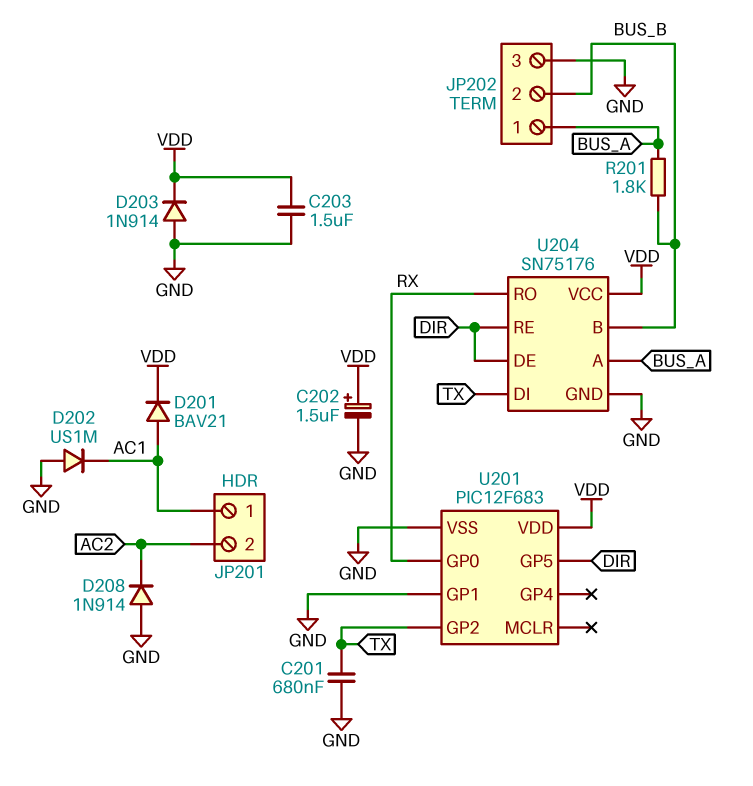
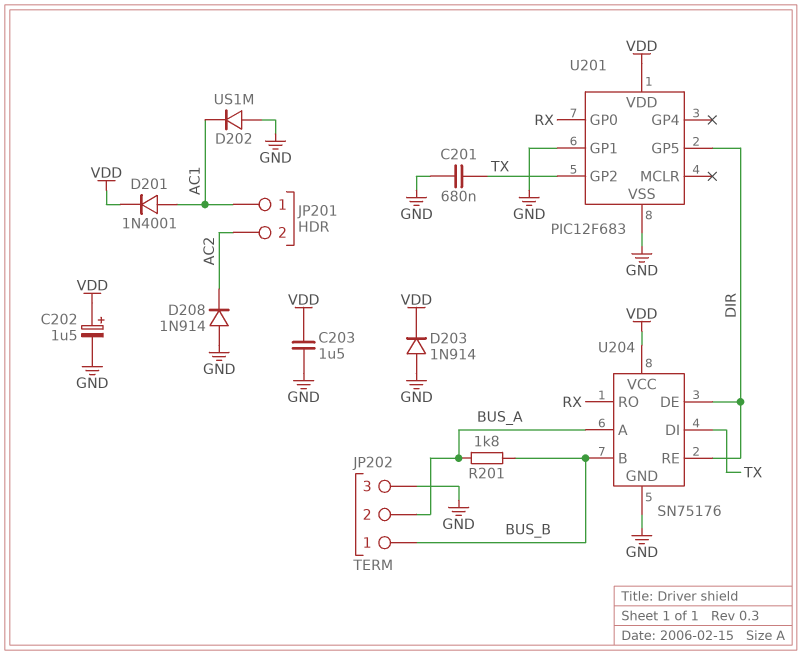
D201: diode BAV21 (A AC1, K VDD) -> diode 1N4001 (A AC1, K VDD)
JP202 pin 1: BUS_A -> BUS_B
JP202 pin 2: BUS_B -> BUS_A

